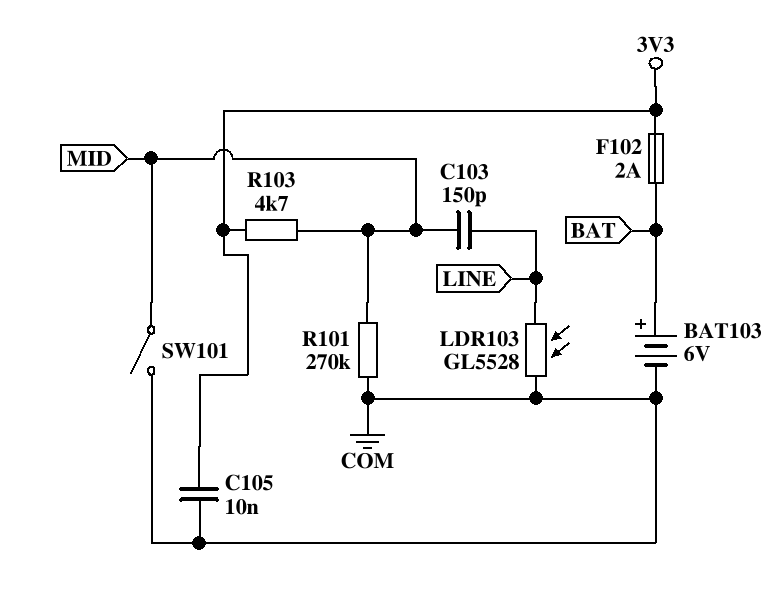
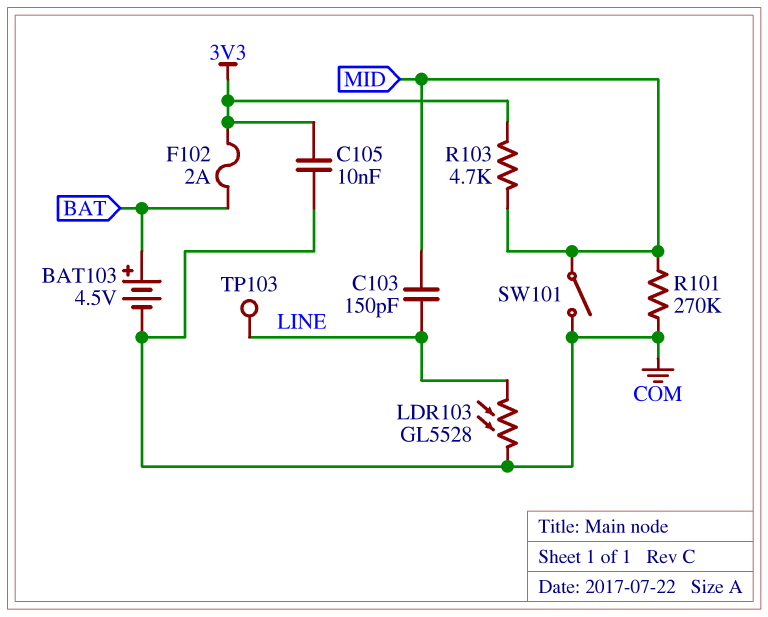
BAT103: 6V (plus BAT, minus COM) -> 4.5V (plus BAT, minus COM)
TP103: none -> test point (LINE)

